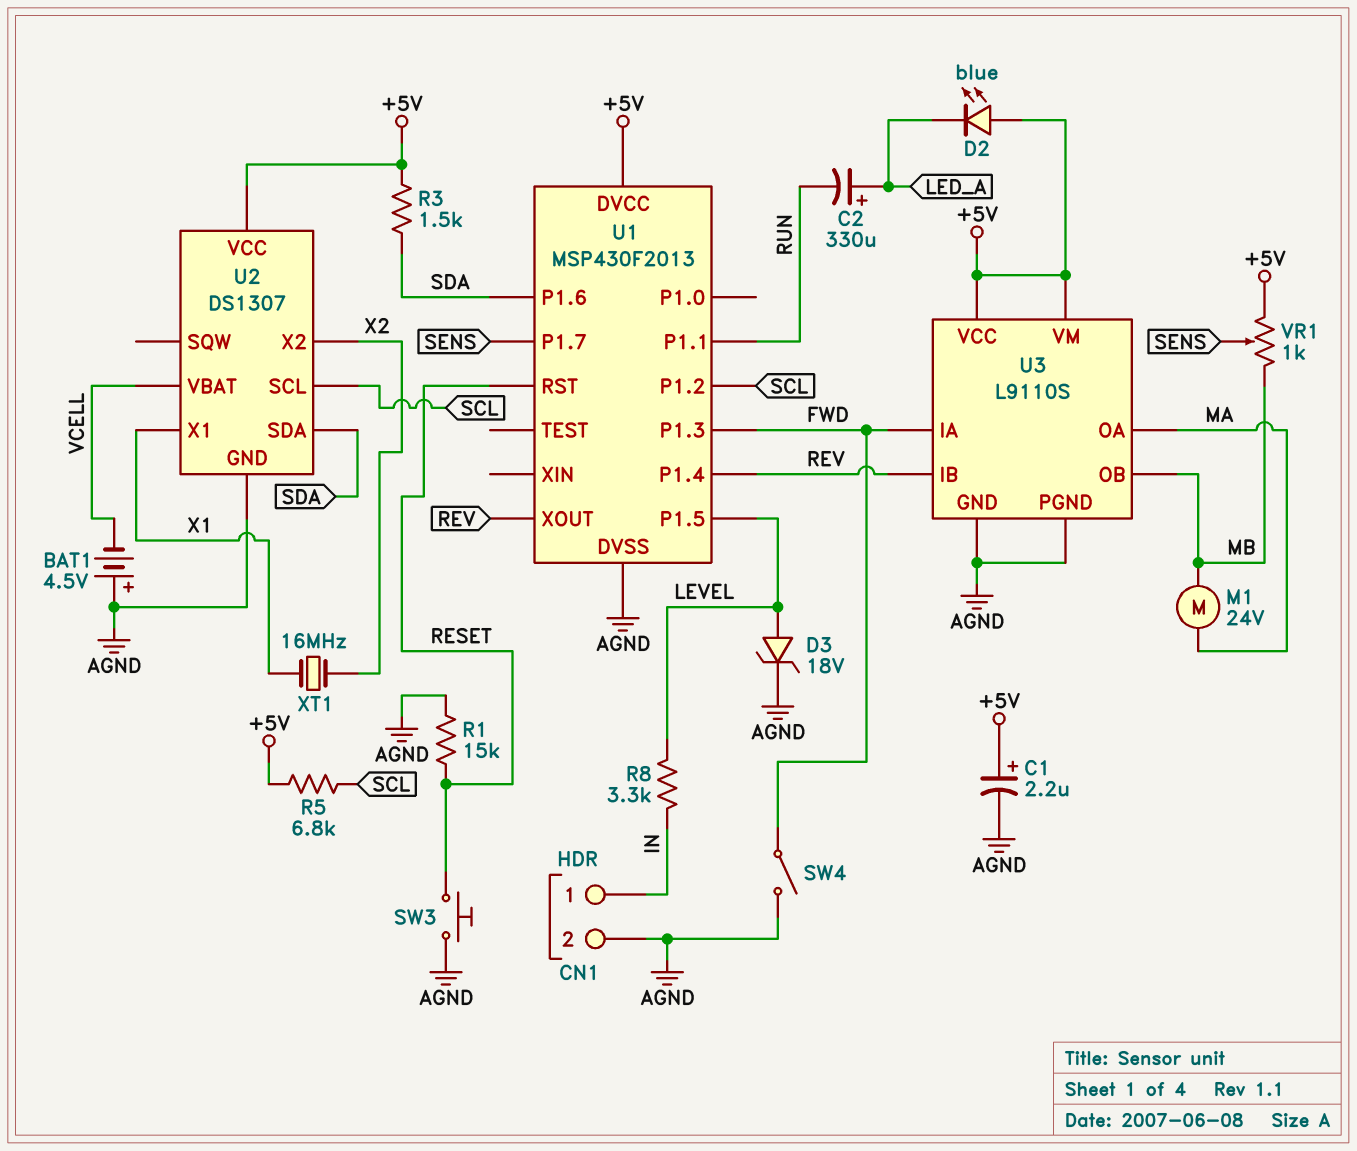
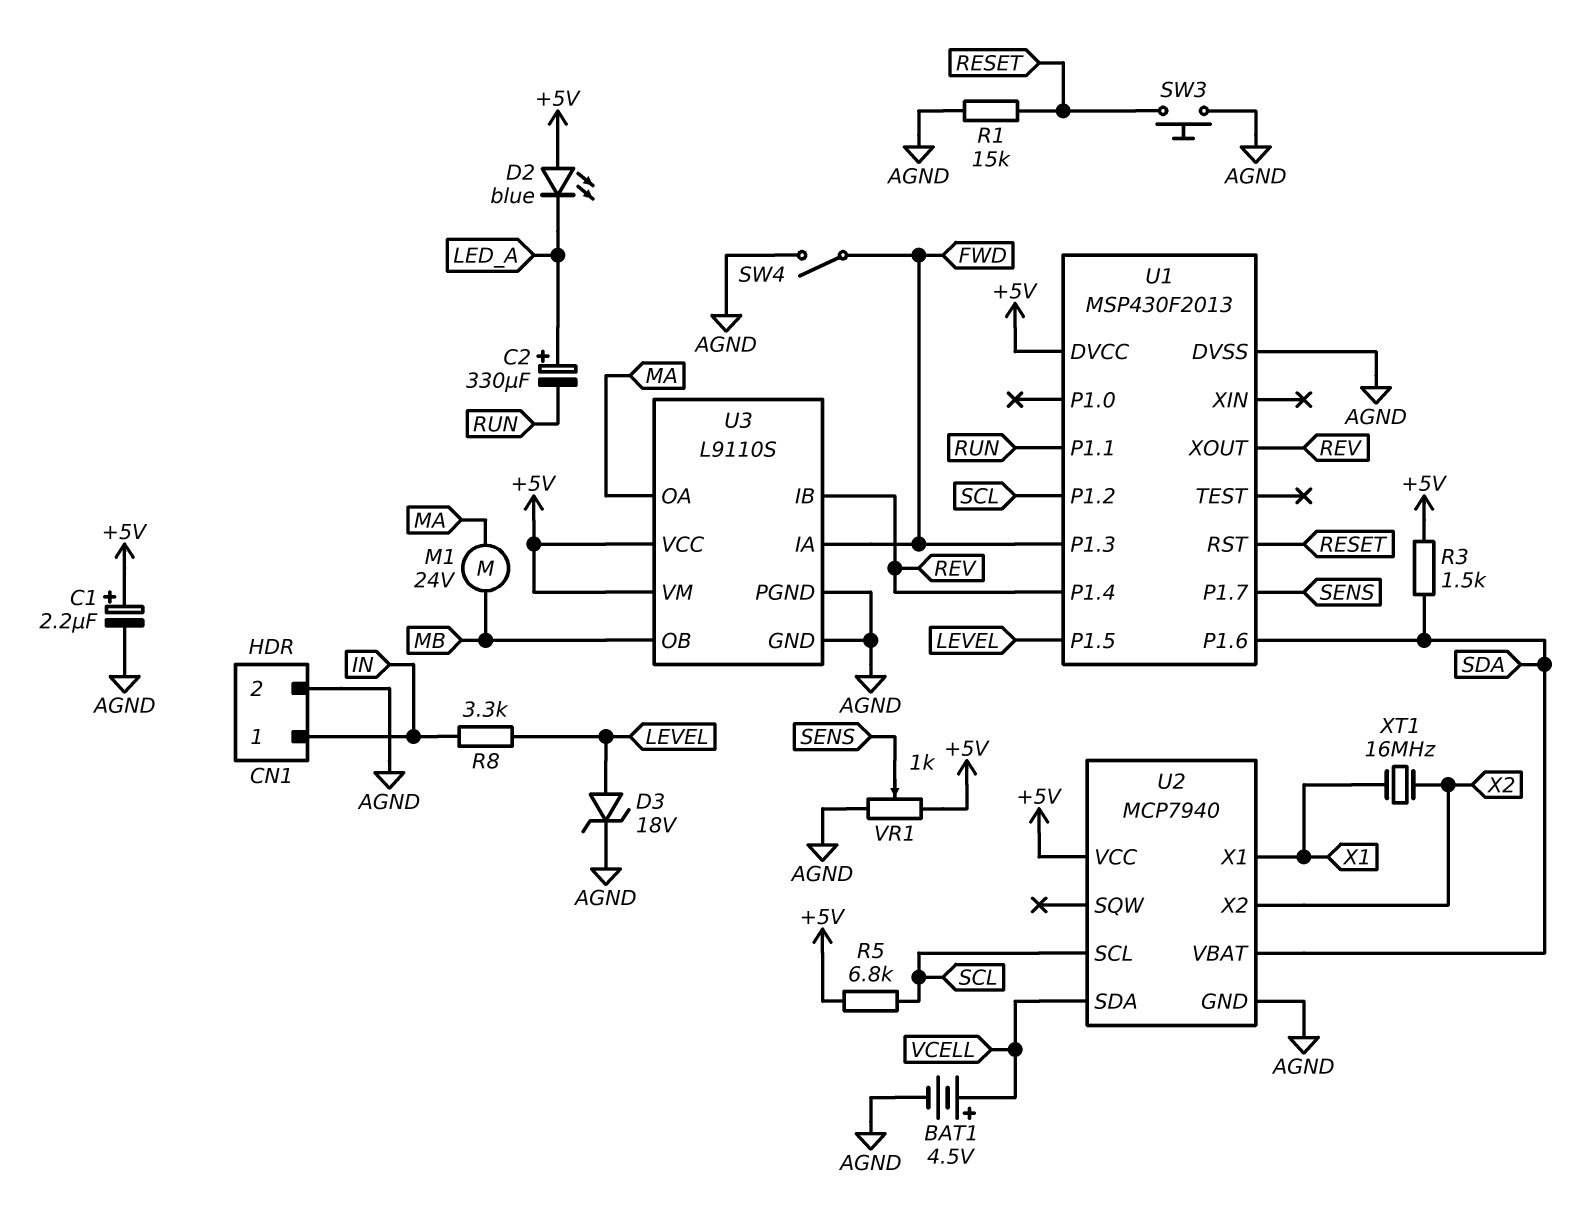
BAT1: 4.5V (plus AGND, minus VCELL) -> 4.5V (plus VCELL, minus AGND)
U2: DS1307 -> MCP7940
U2 pin SDA: SDA -> VCELL
U2 pin VBAT: VCELL -> SDA
VR1: 1k (+5V, MB, wiper SENS) -> 1k (+5V, AGND, wiper SENS)

